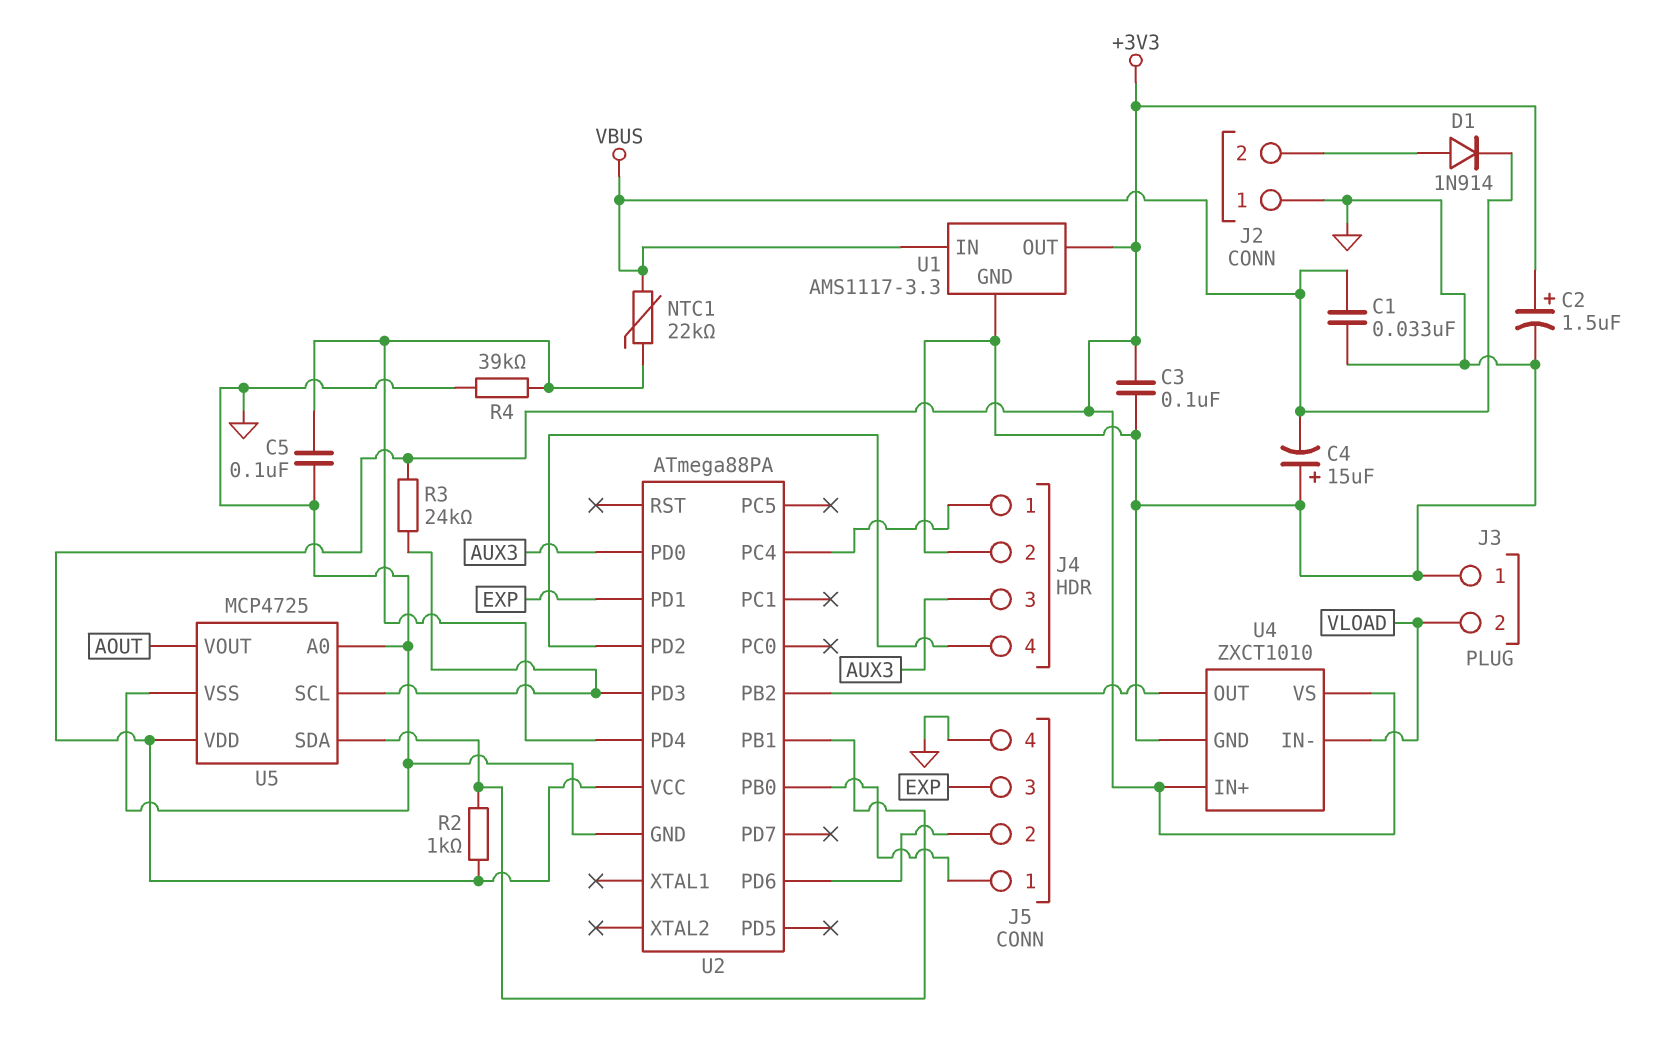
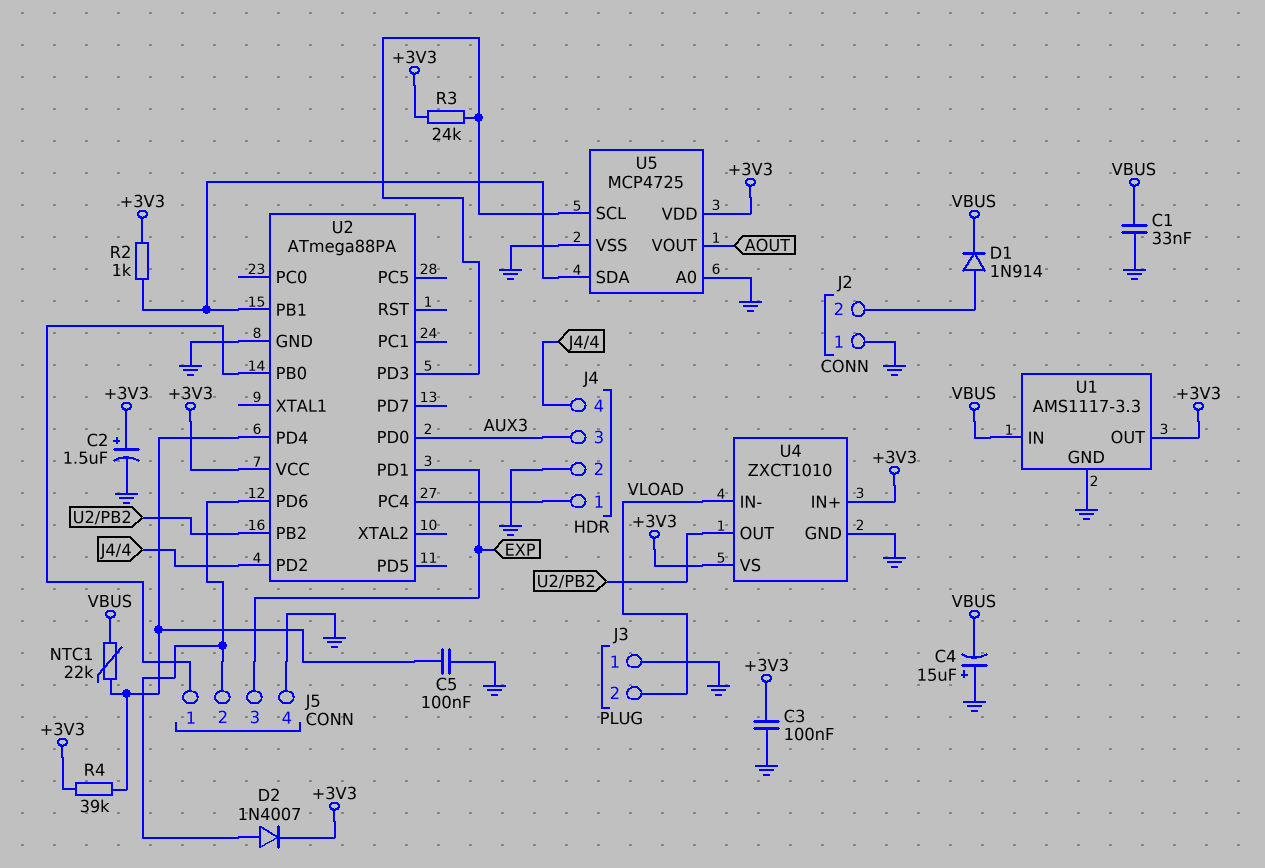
D2: none -> diode 1N4007 (A J5/2, K +3V3)
R4: 39k (GND, U2/PD4) -> 39k (+3V3, U2/PD4)

